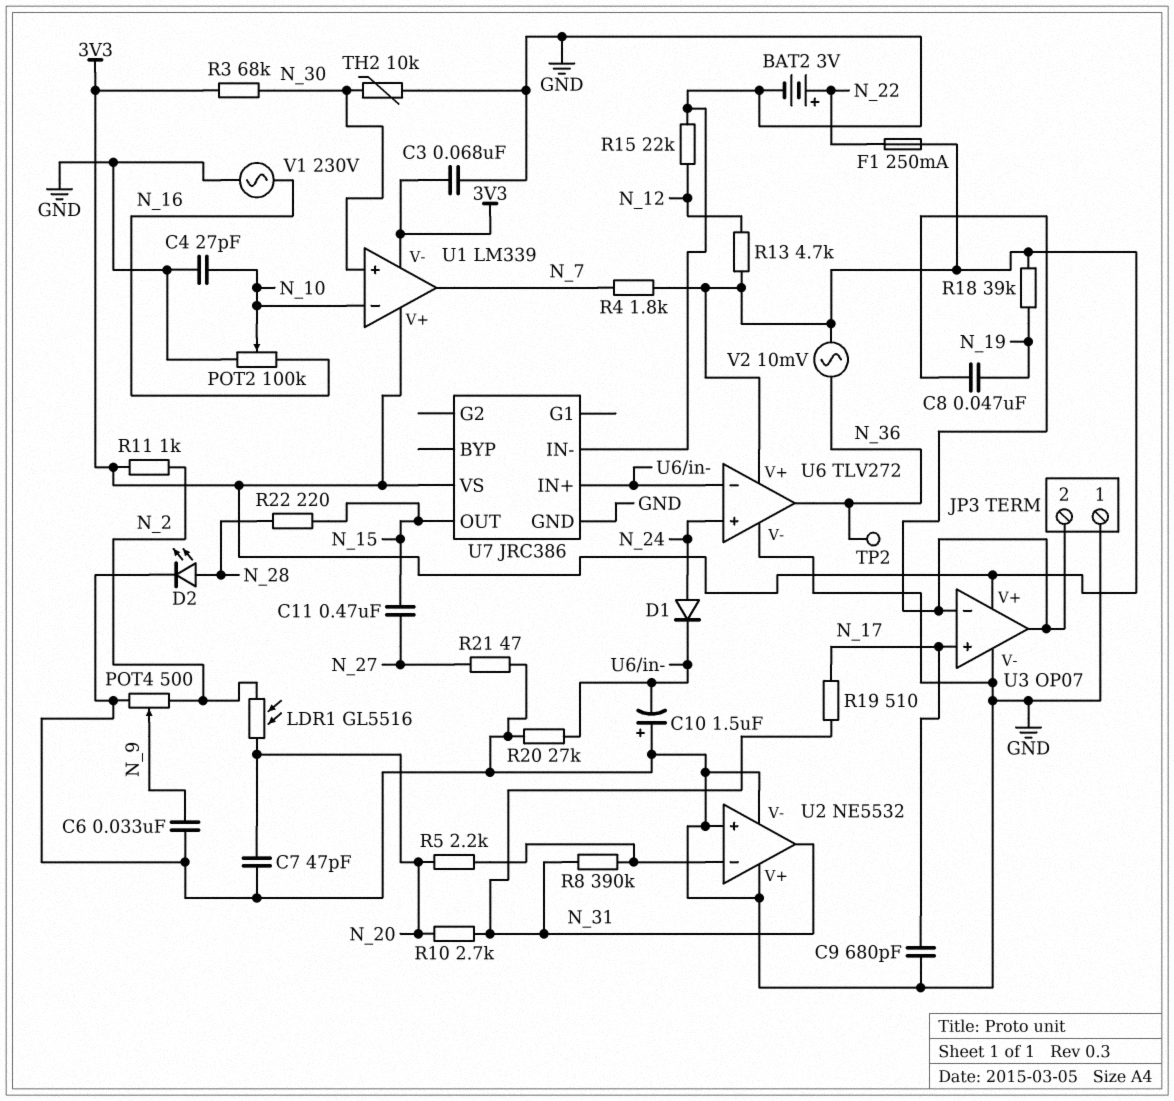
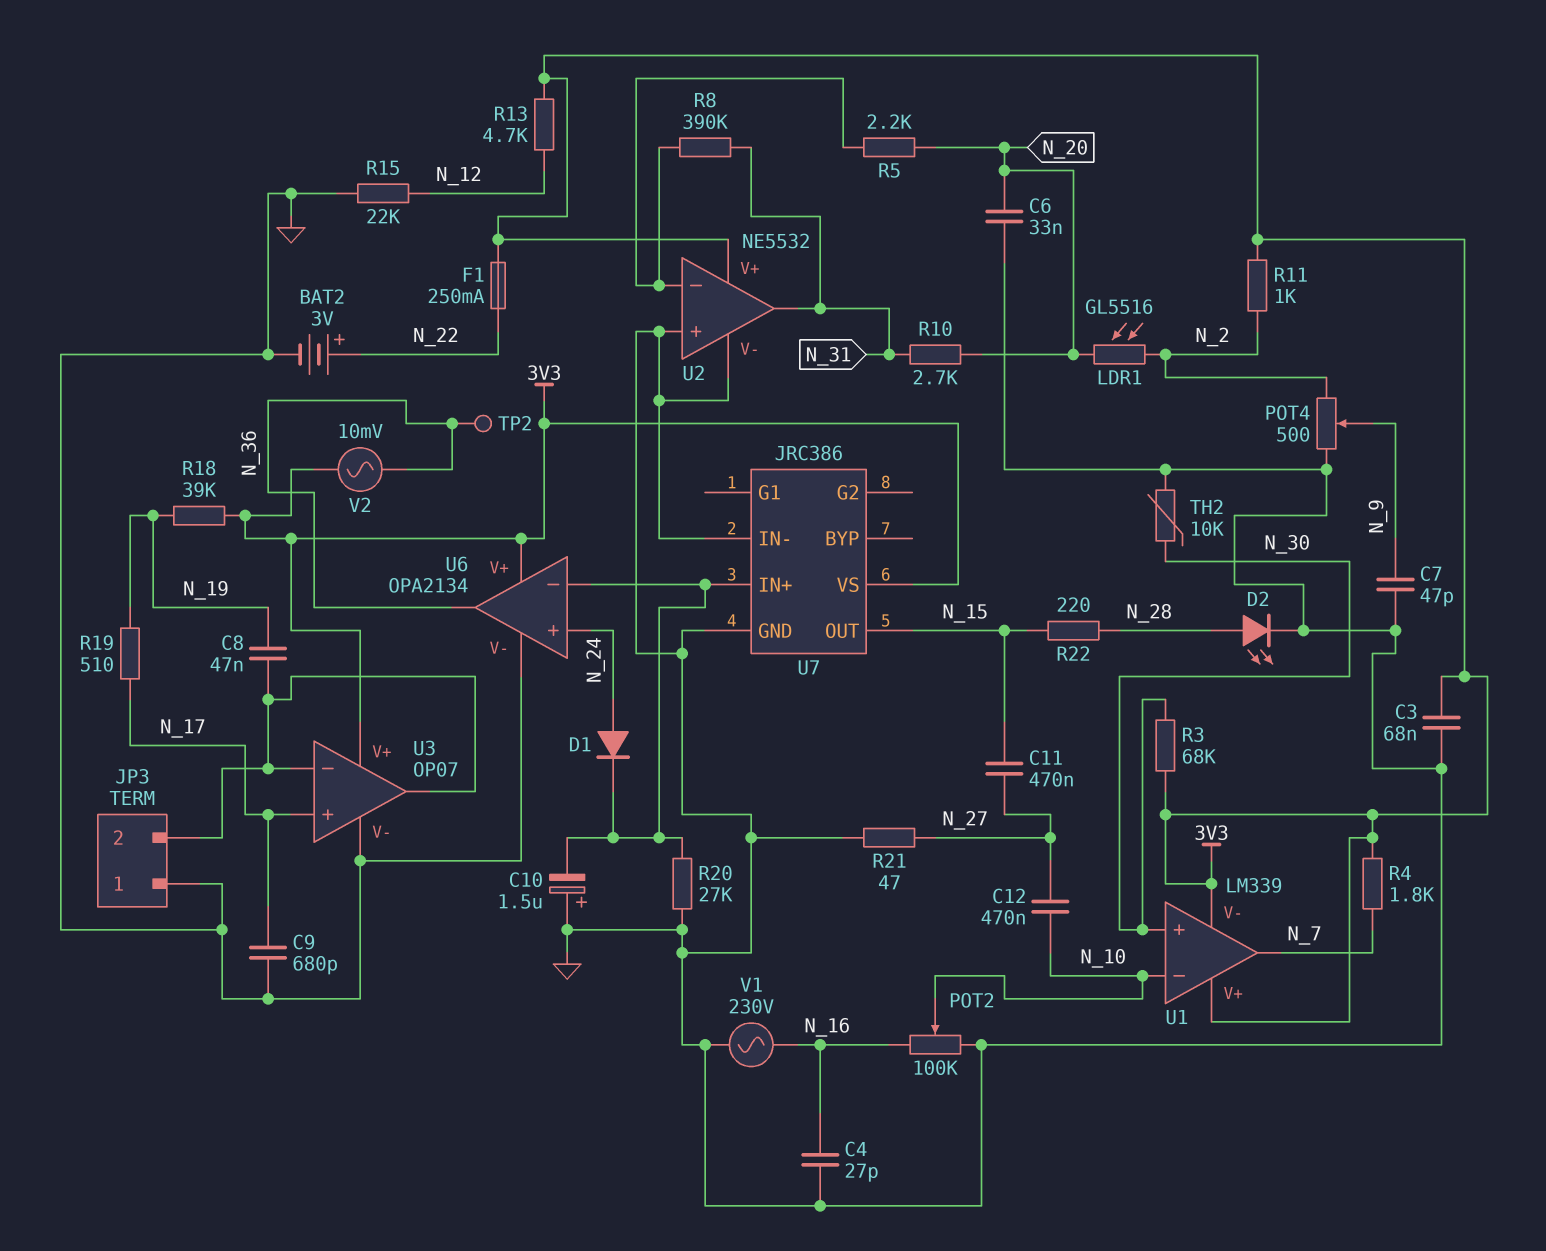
C4: 27pF (GND, N_10) -> 27pF (GND, N_16)
C6: 33nF (GND, N_9) -> 33nF (GND, N_20)
C7: 47pF (GND, N_20) -> 47pF (GND, N_9)
C12: none -> 470nF (N_10, N_27)
R19: 510 (N_17, N_31) -> 510 (N_17, N_19)
U2 pin V+: GND -> 3V3
U6: TLV272 -> OPA2134

